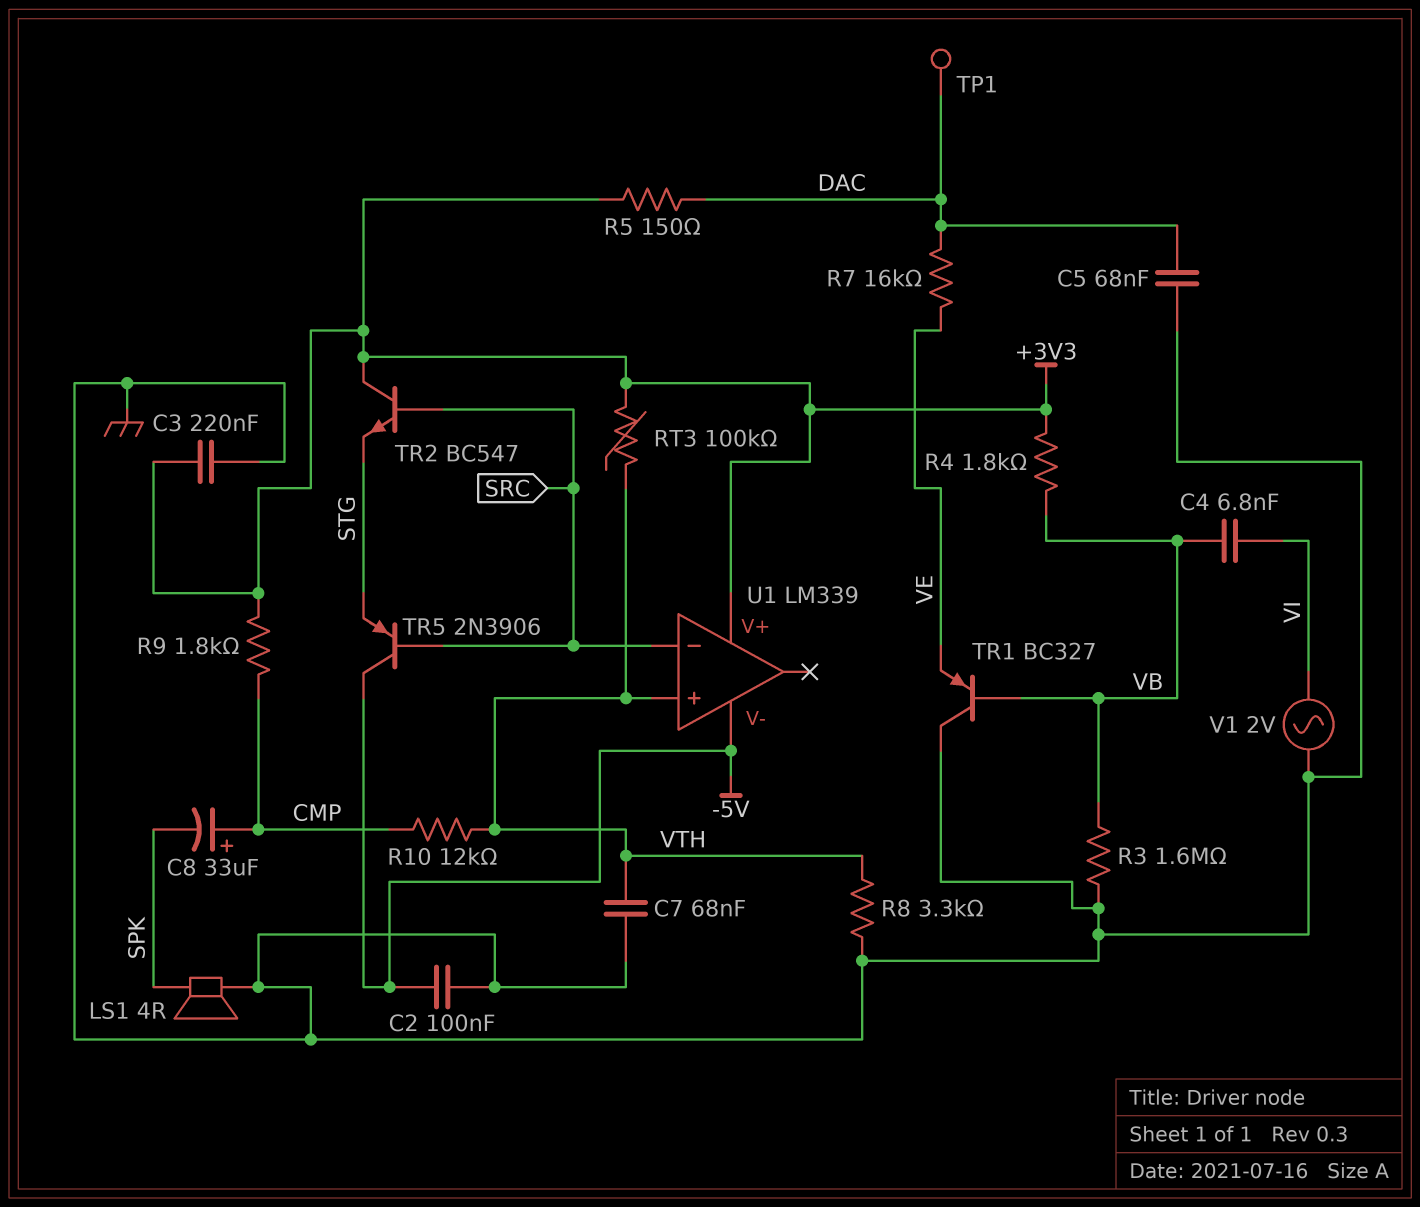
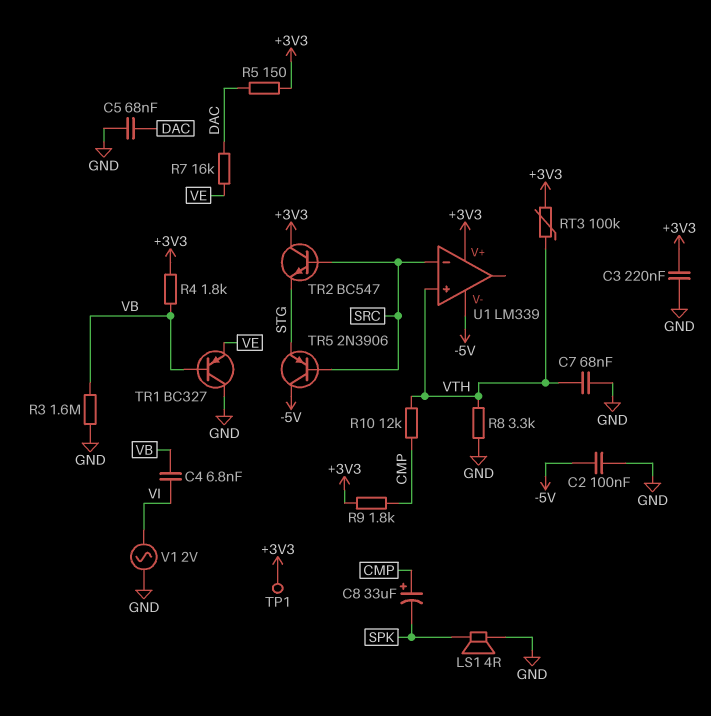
TP1: test point (DAC) -> test point (+3V3)

